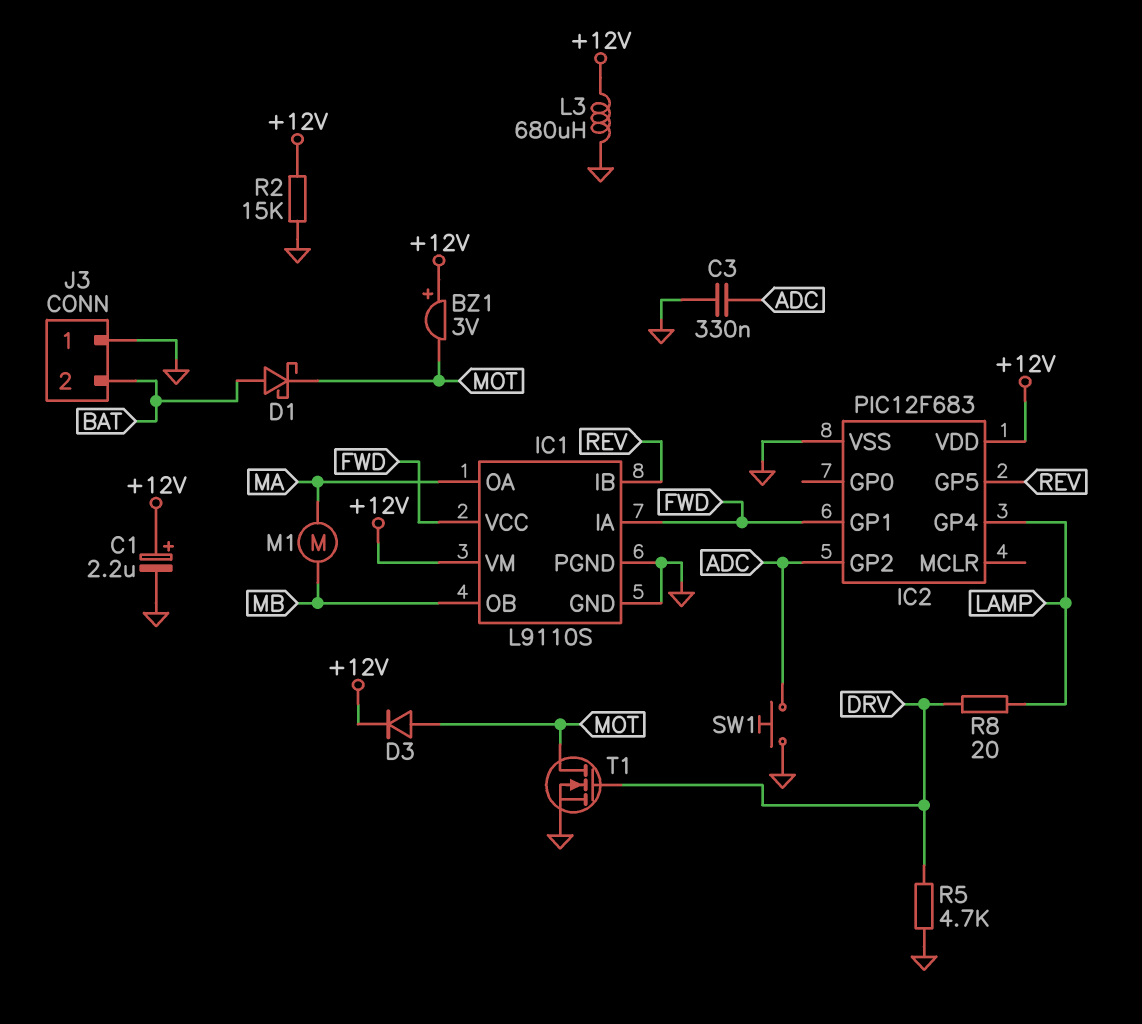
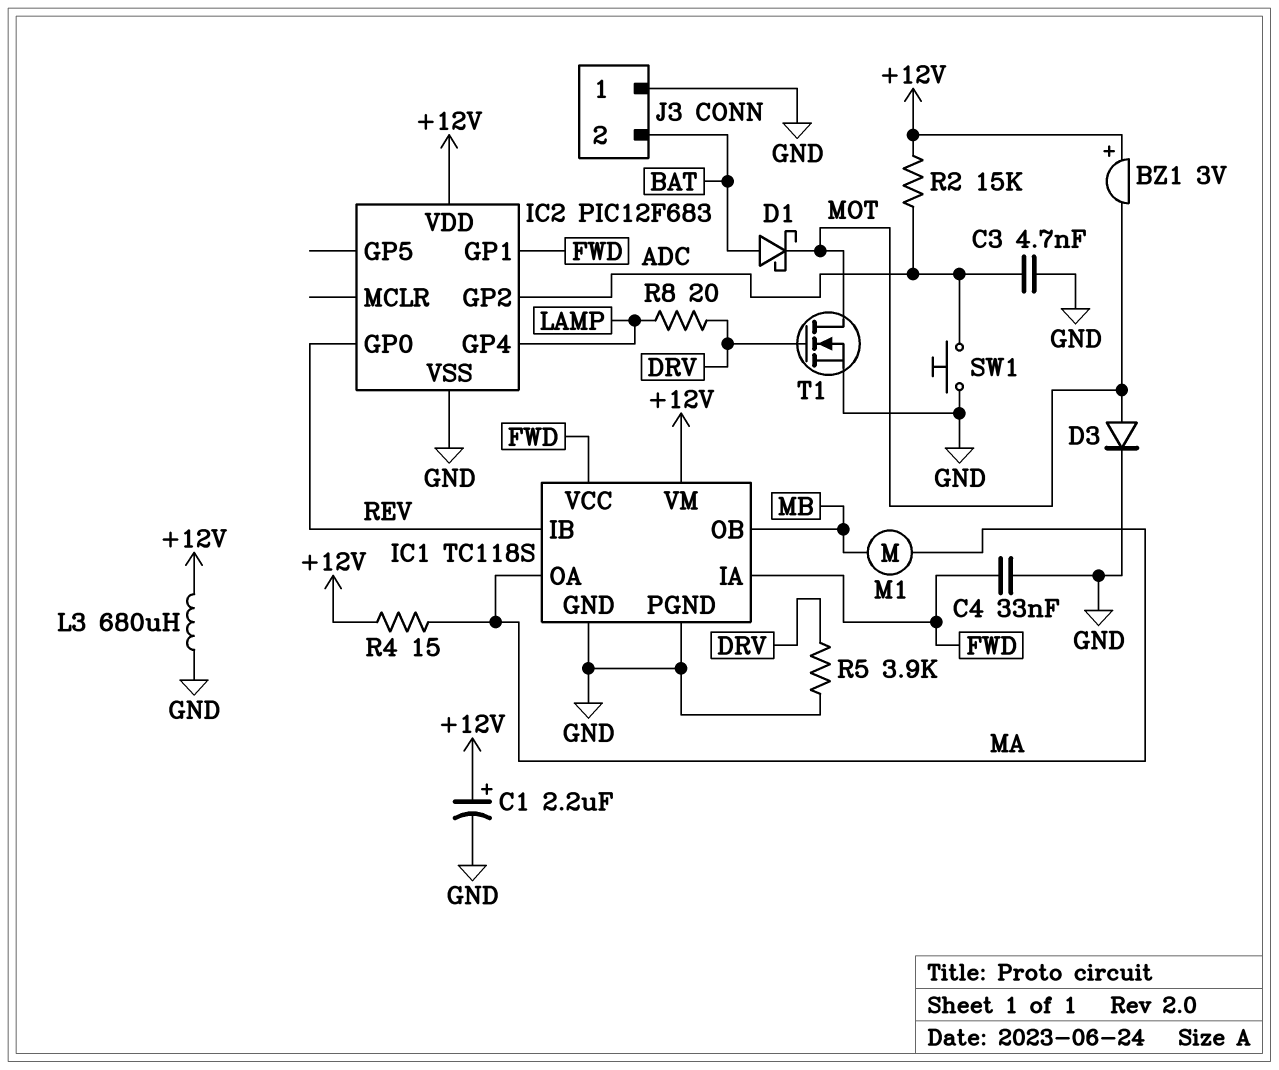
C3: 330nF (ADC, GND) -> 4.7nF (ADC, GND)
C4: none -> 33nF (FWD, GND)
D3: diode (A MOT, K +12V) -> diode (A MOT, K GND)
IC1: L9110S -> TC118S
IC2 pin GP0: none -> REV
IC2 pin GP5: REV -> none
R2: 15k (+12V, GND) -> 15k (+12V, ADC)
R4: none -> 15 (+12V, MA)
R5: 4.7k (DRV, GND) -> 3.9k (DRV, GND)

